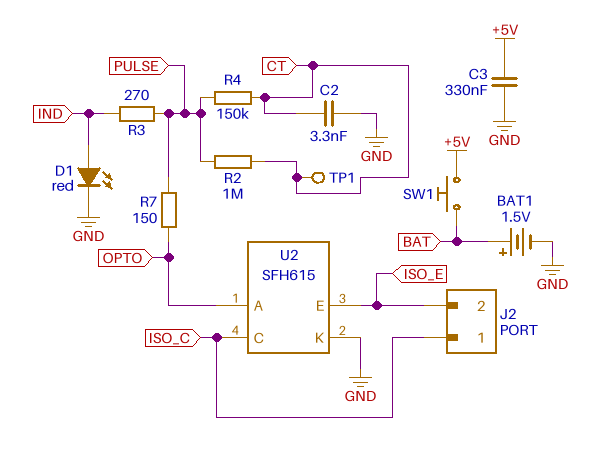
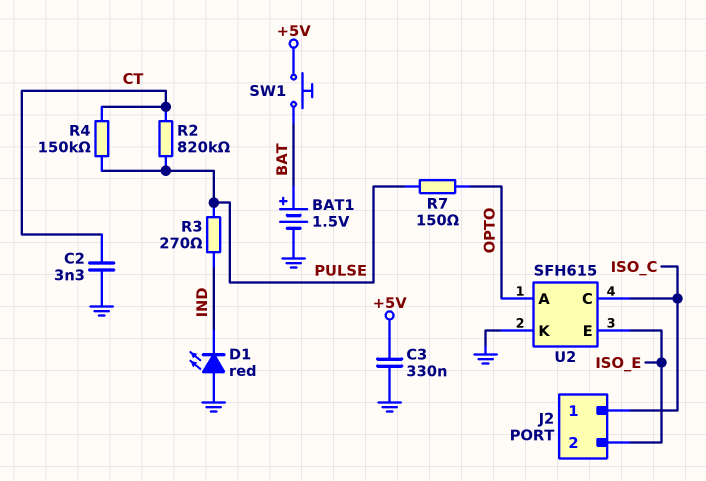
D1: LED red (A IND, K GND) -> LED red (A GND, K IND)
R2: 1M (CT, PULSE) -> 820k (CT, PULSE)
TP1: test point (CT) -> none

